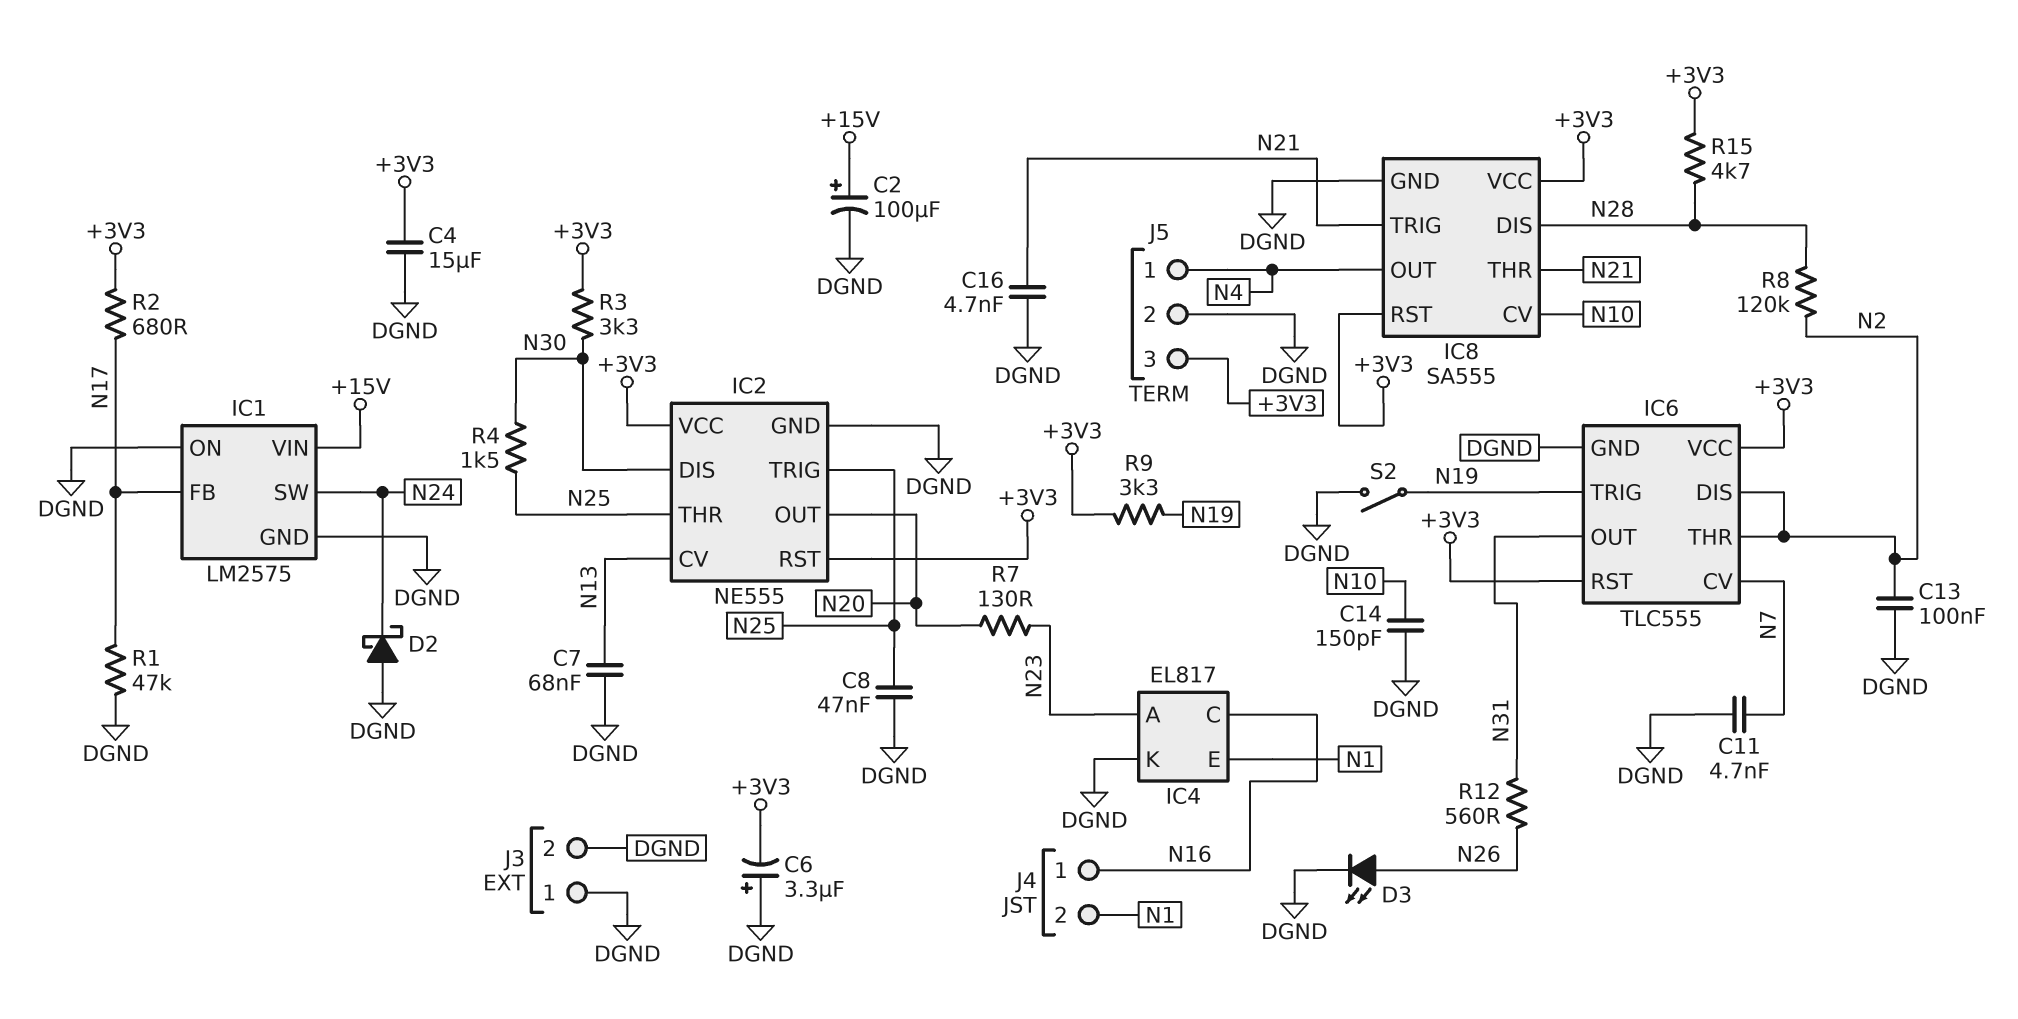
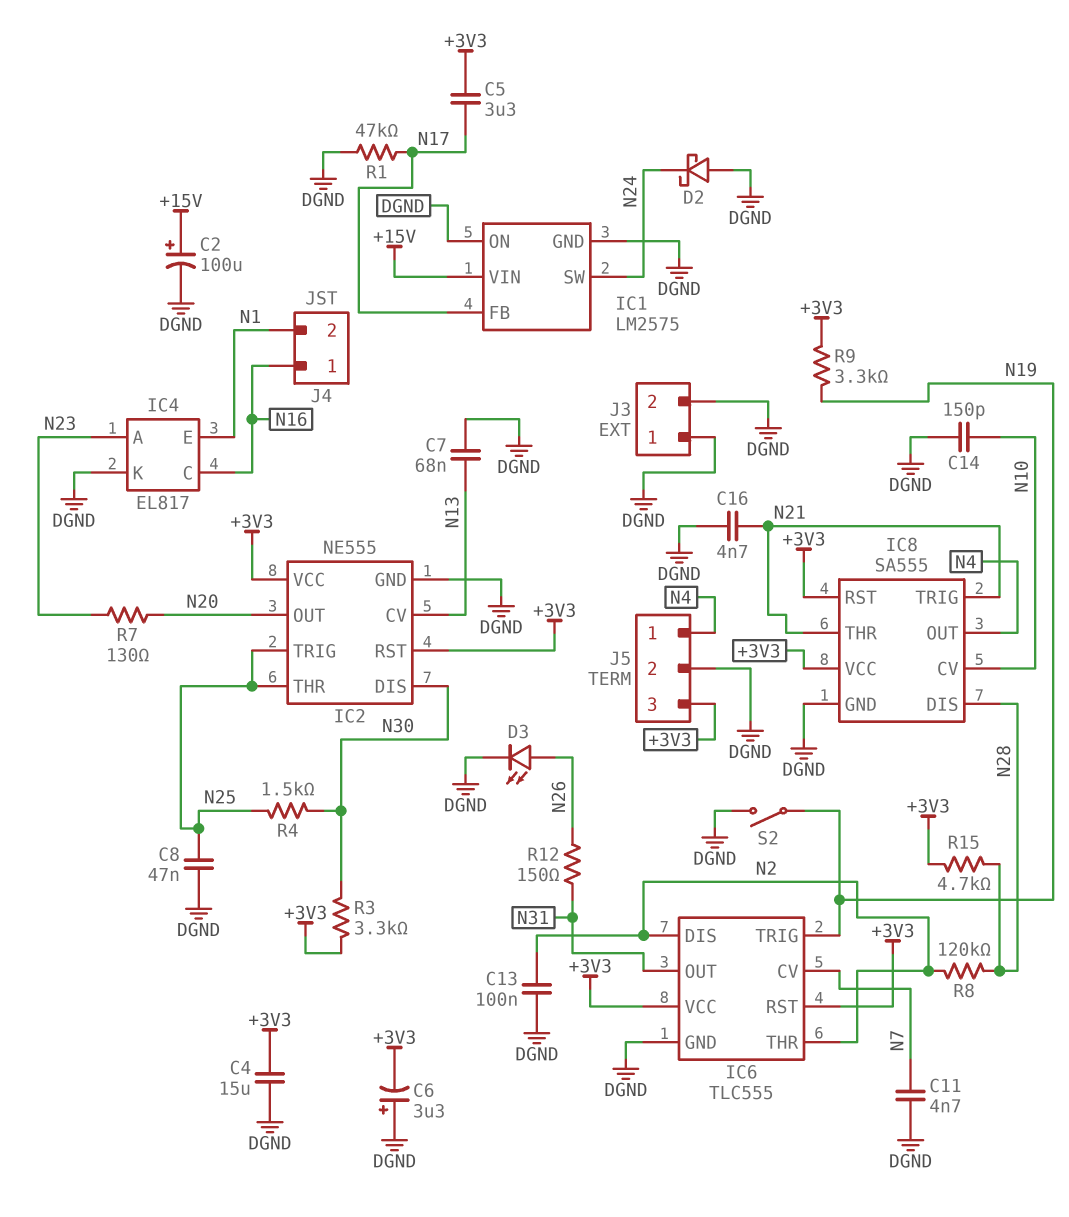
C5: none -> 3.3uF (+3V3, N17)
R2: 680 (+3V3, N17) -> none
R12: 560 (N26, N31) -> 150 (N26, N31)

